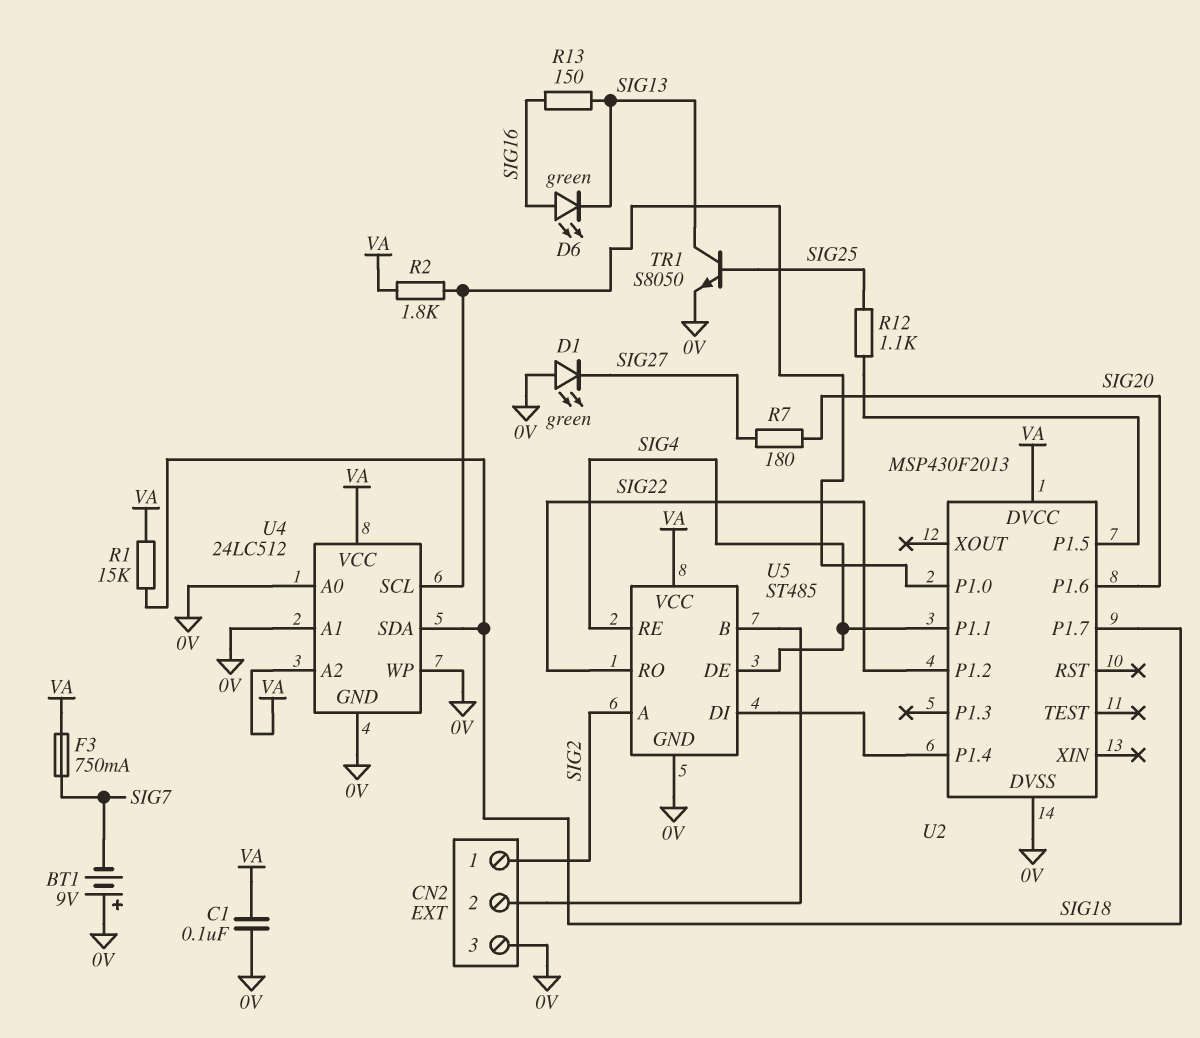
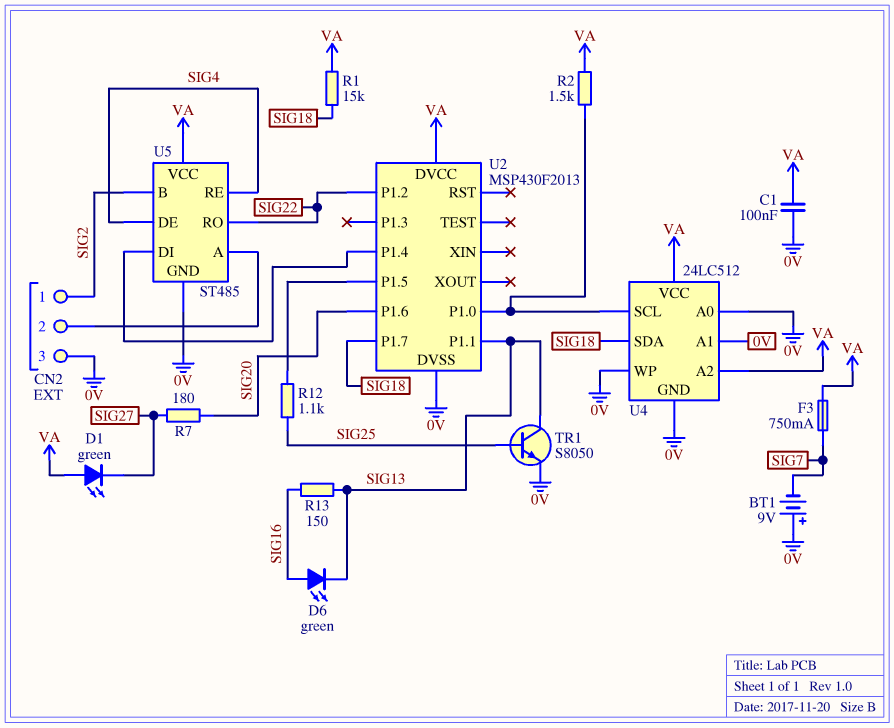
D1: LED green (A 0V, K SIG27) -> LED green (A VA, K SIG27)
R2: 1.8k (U2/P1.0, VA) -> 1.5k (U2/P1.0, VA)
U2 pin P1.1: SIG4 -> SIG13
U5 pin A: SIG2 -> CN2/2
U5 pin B: CN2/2 -> SIG2

